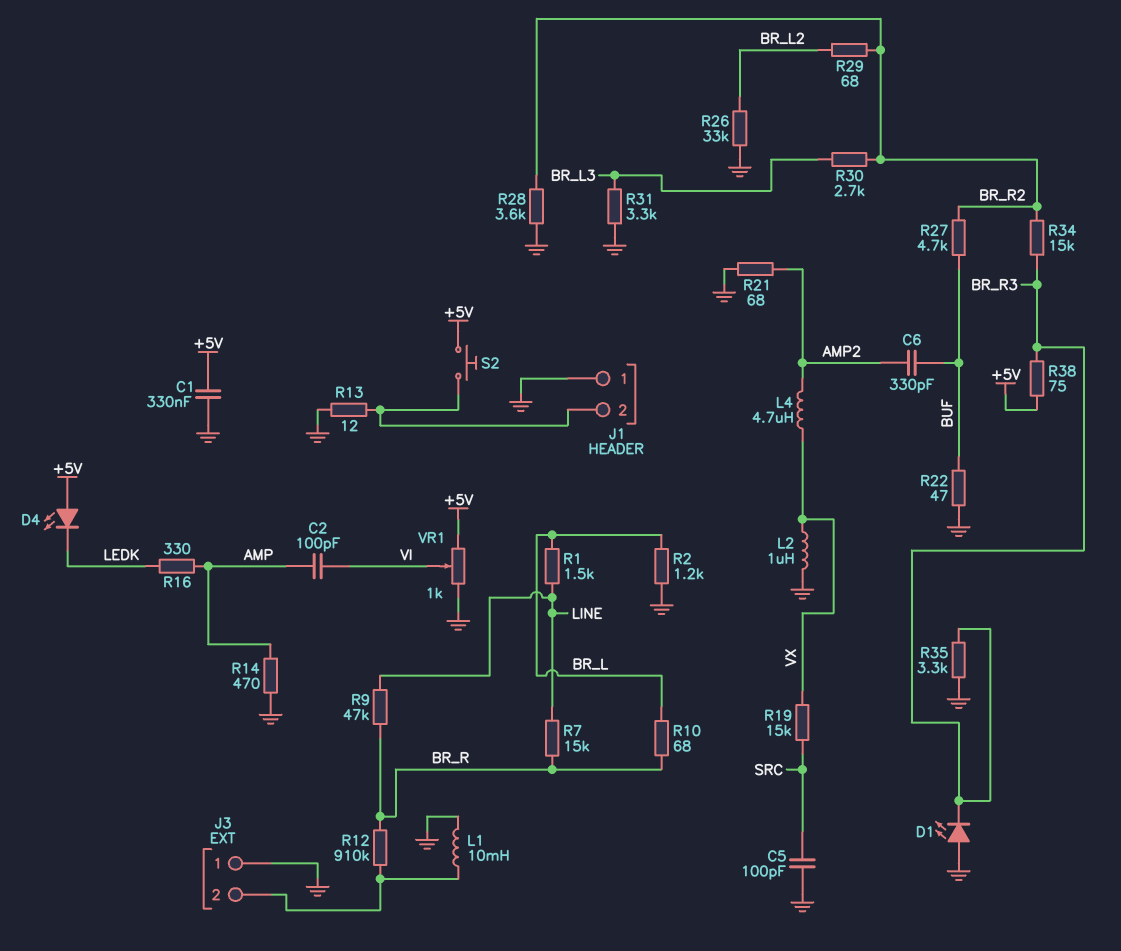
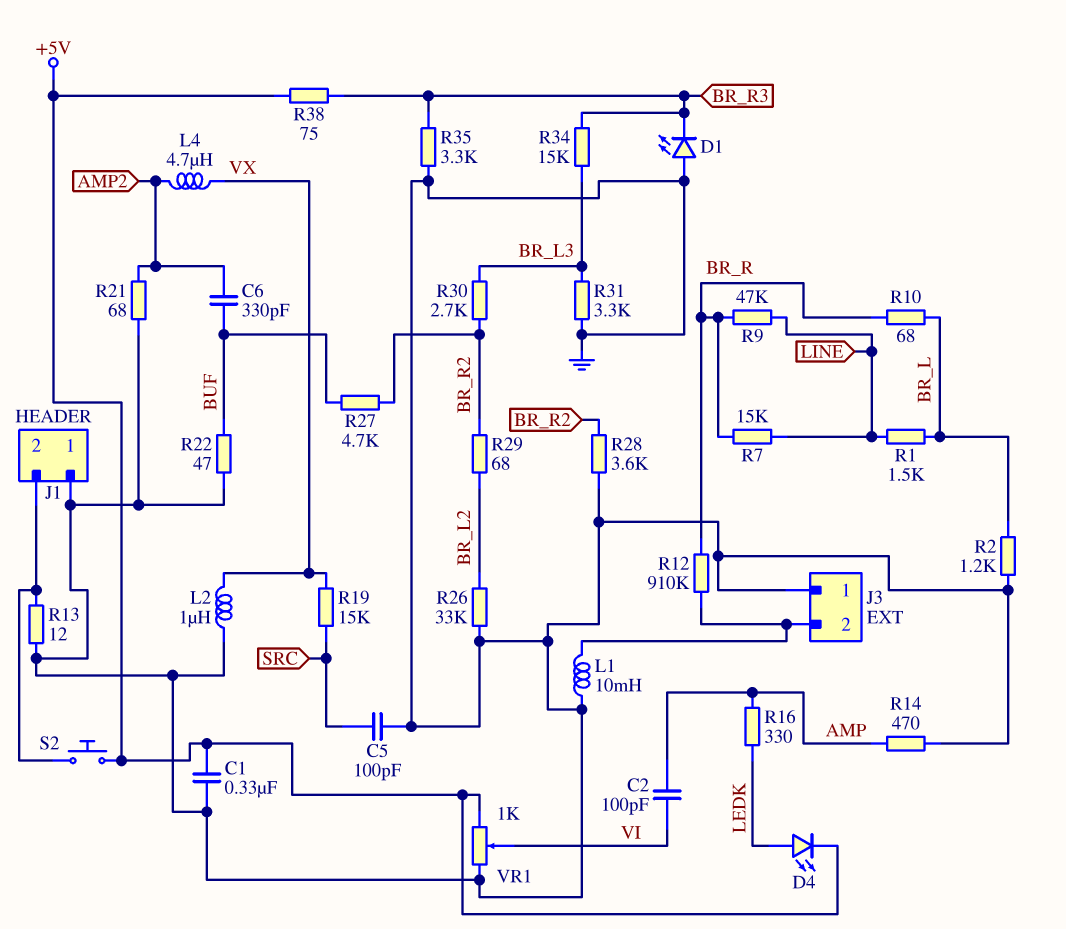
D4: LED (A +5V, K LEDK) -> LED (A LEDK, K +5V)
R34: 15k (BR_R2, BR_R3) -> 15k (BR_L3, BR_R3)

